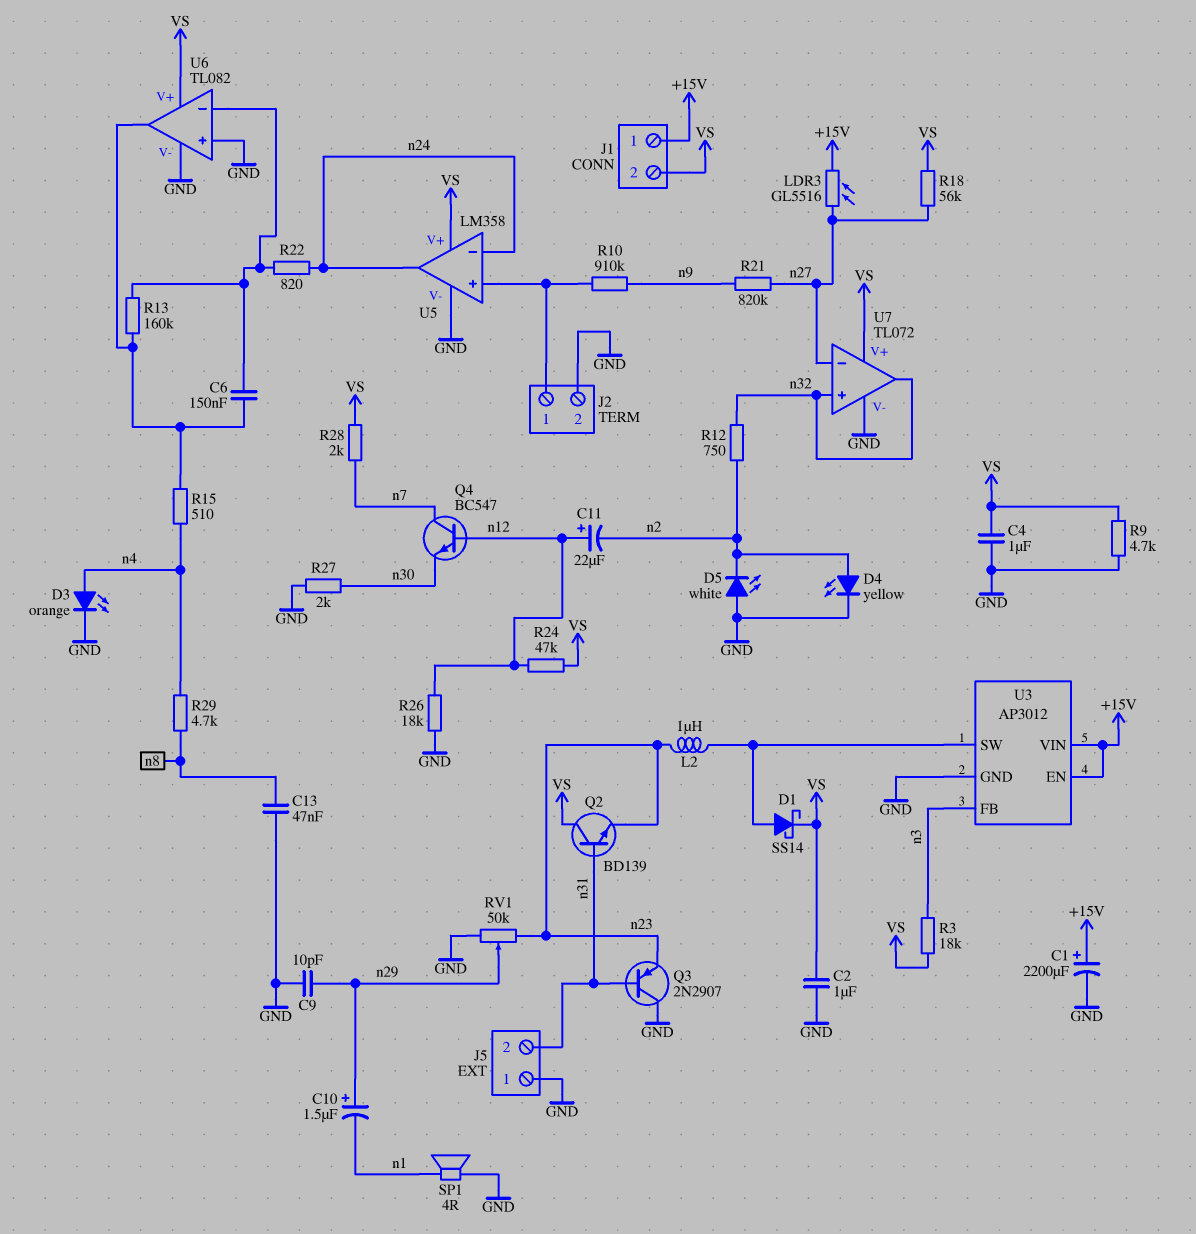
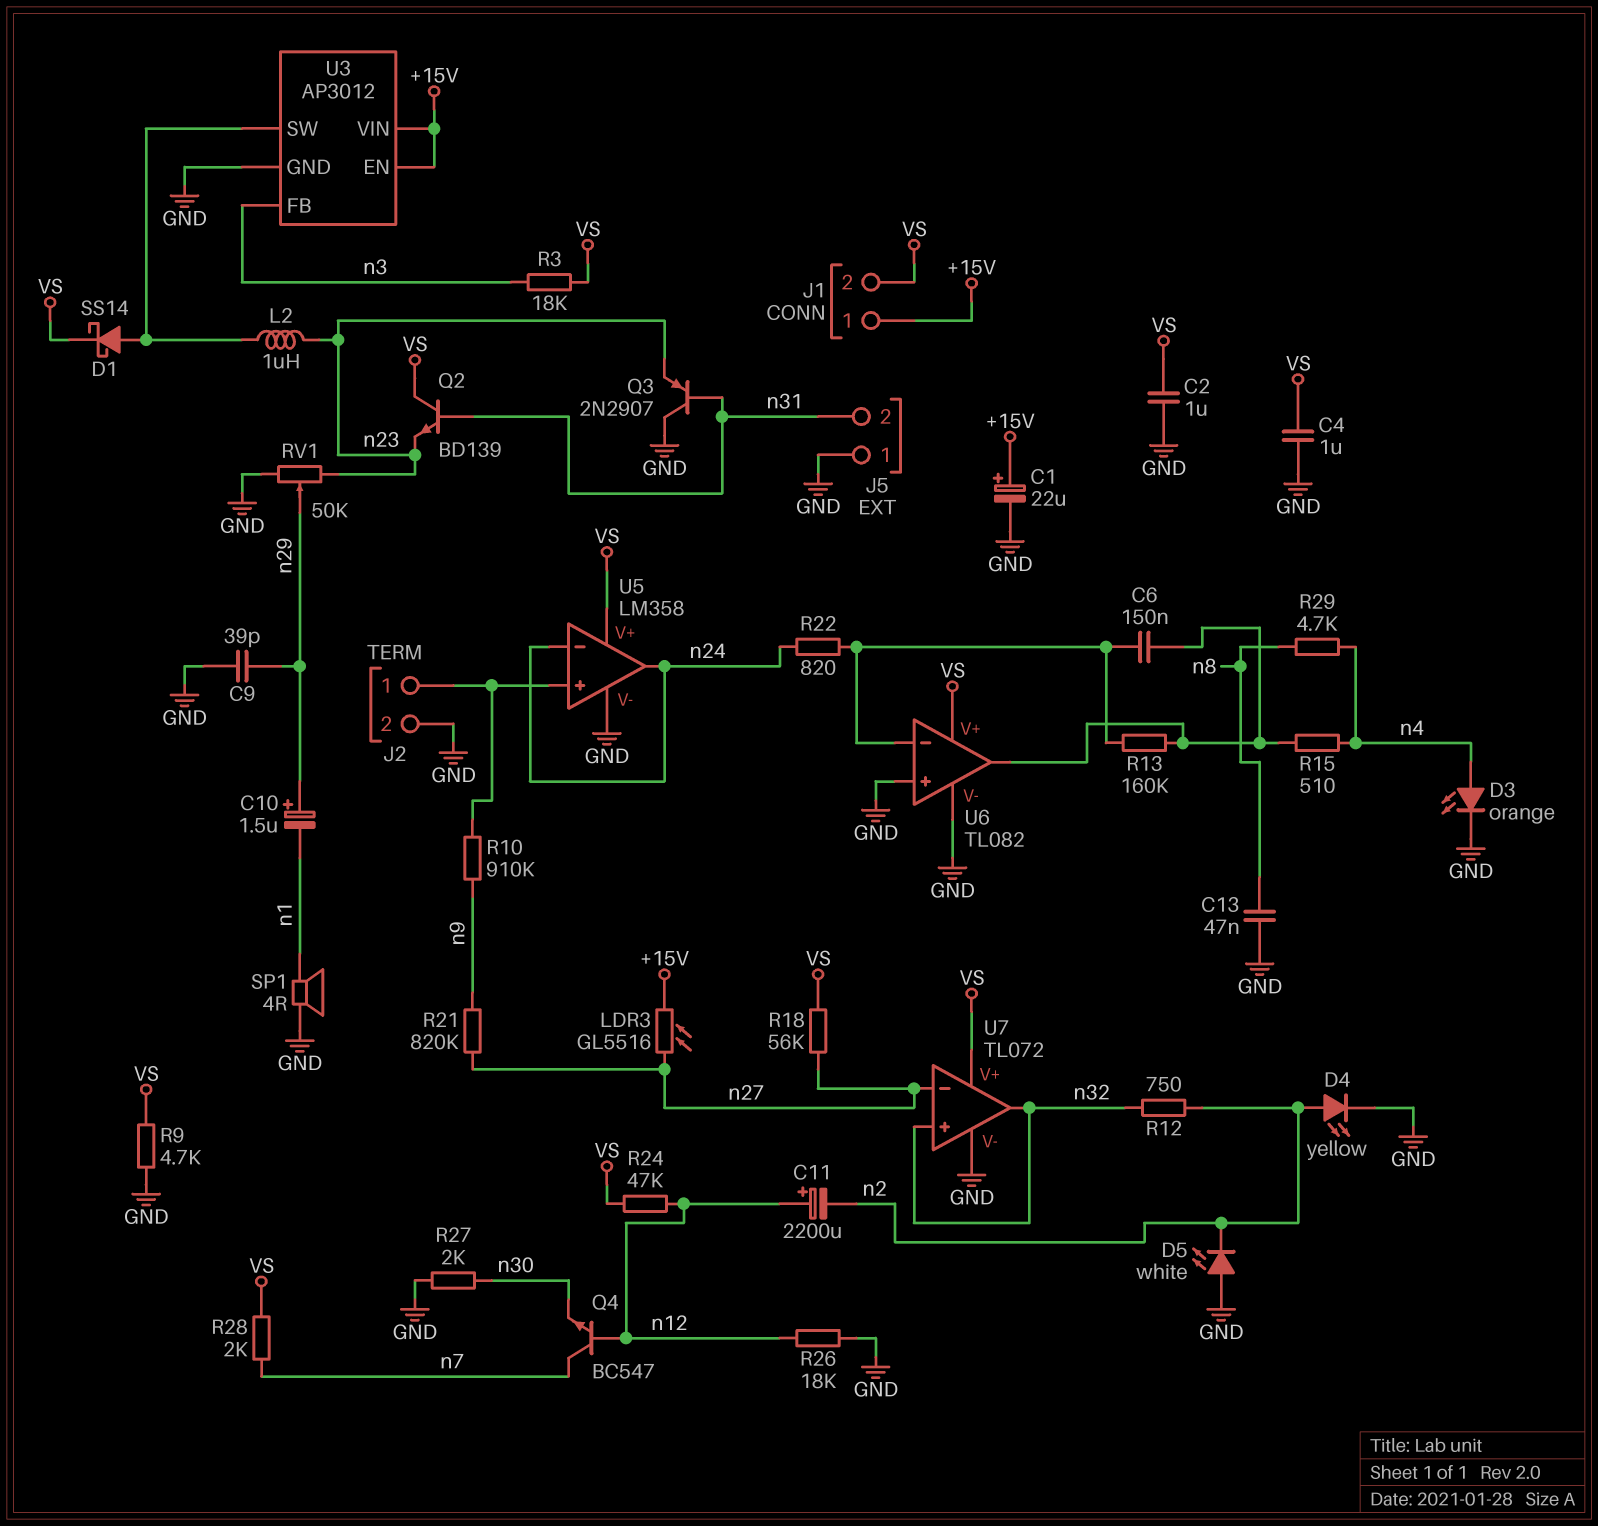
C1: 2200uF (plus +15V, minus GND) -> 22uF (plus +15V, minus GND)
C9: 10pF (GND, n29) -> 39pF (GND, n29)
C11: 22uF (plus n12, minus n2) -> 2200uF (plus n12, minus n2)

